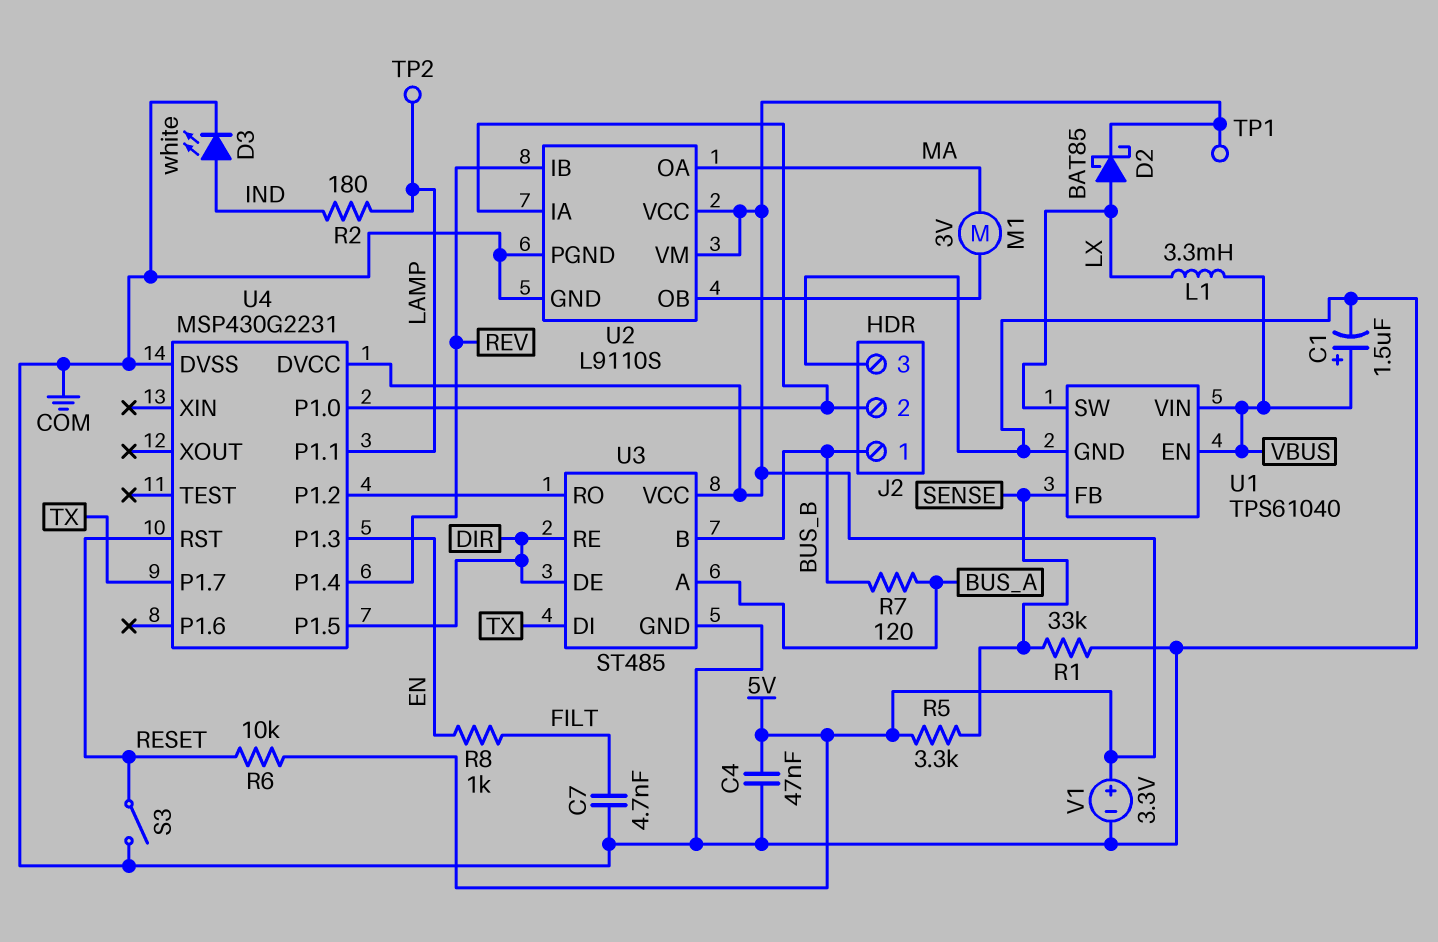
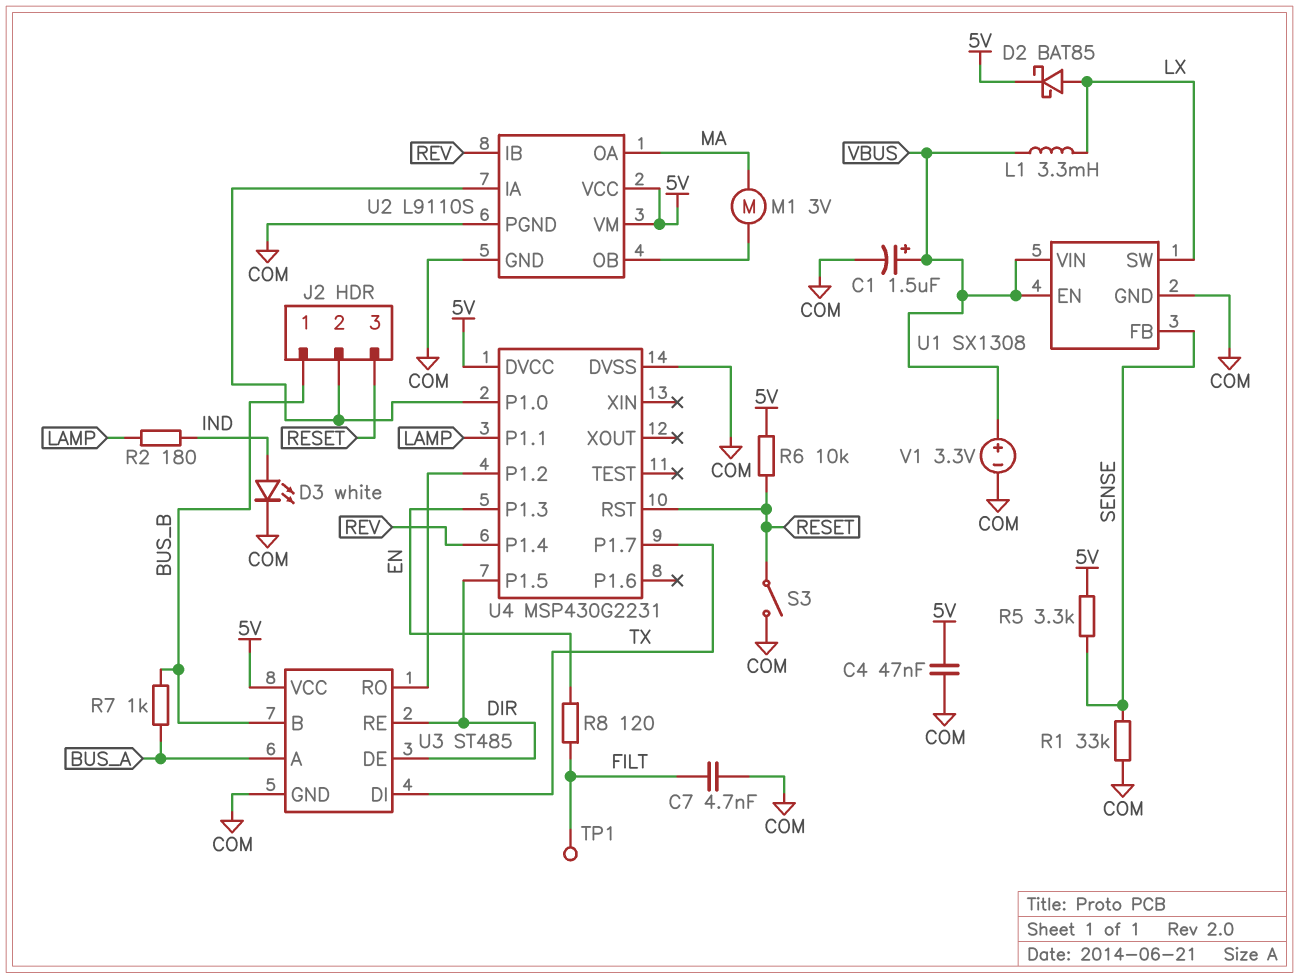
J2 pin 3: COM -> RESET
R7: 120 (BUS_A, BUS_B) -> 1k (BUS_A, BUS_B)
R8: 1k (EN, FILT) -> 120 (EN, FILT)
TP1: test point (5V) -> test point (FILT)
TP2: test point (LAMP) -> none
U1: TPS61040 -> SX1308
V1: 3.3V (plus 5V, minus COM) -> 3.3V (plus VBUS, minus COM)

